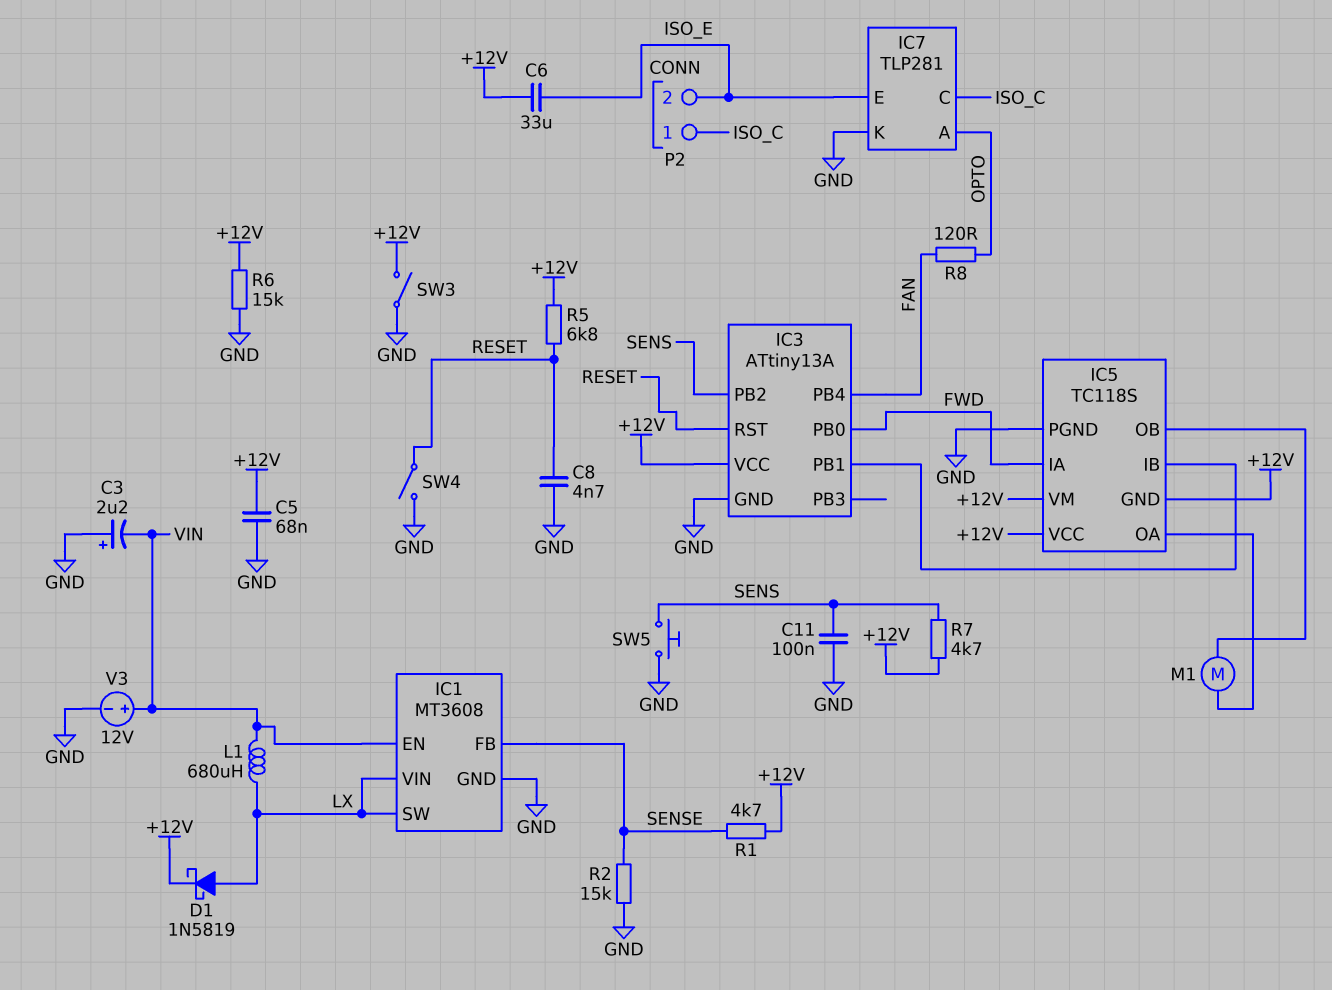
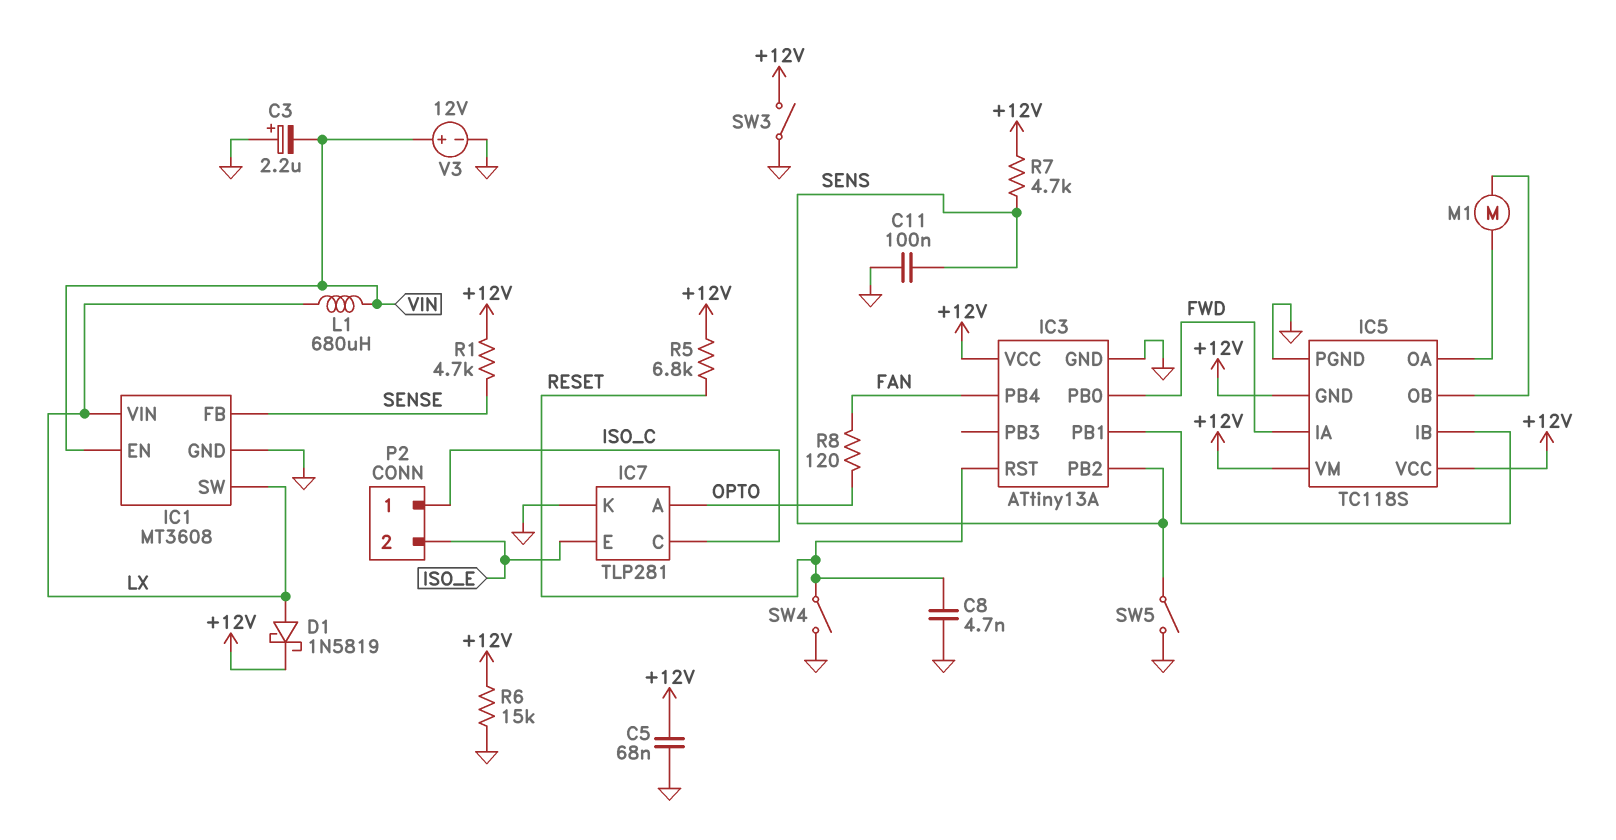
C6: 33uF (+12V, ISO_E) -> none
R2: 15k (GND, SENSE) -> none
SW5: button (GND, SENS) -> switch (GND, SENS)

